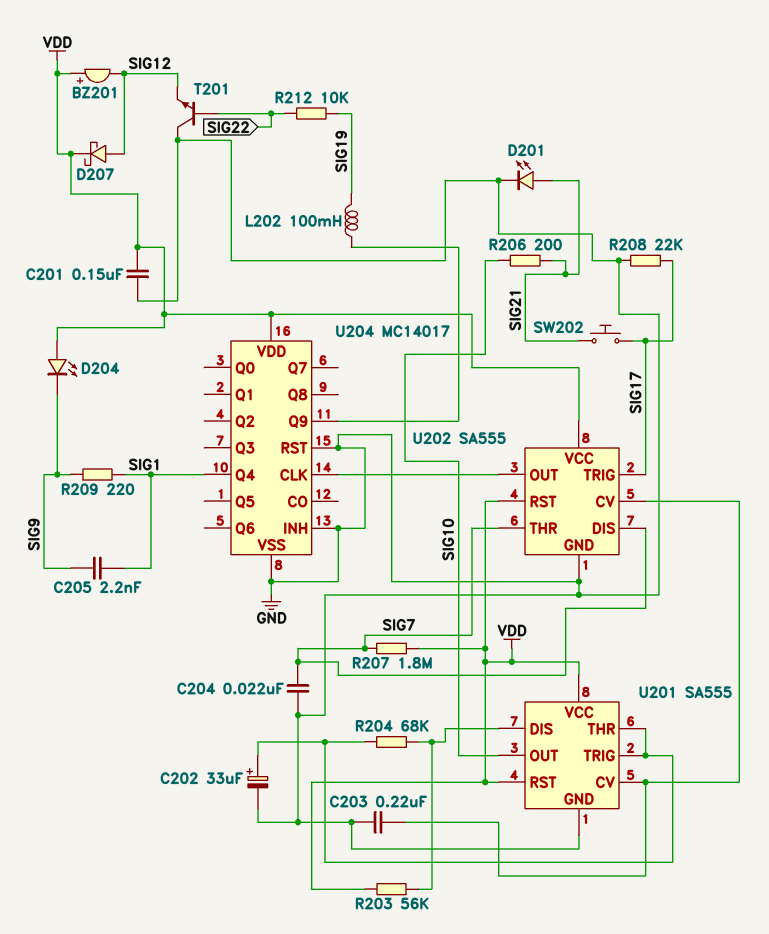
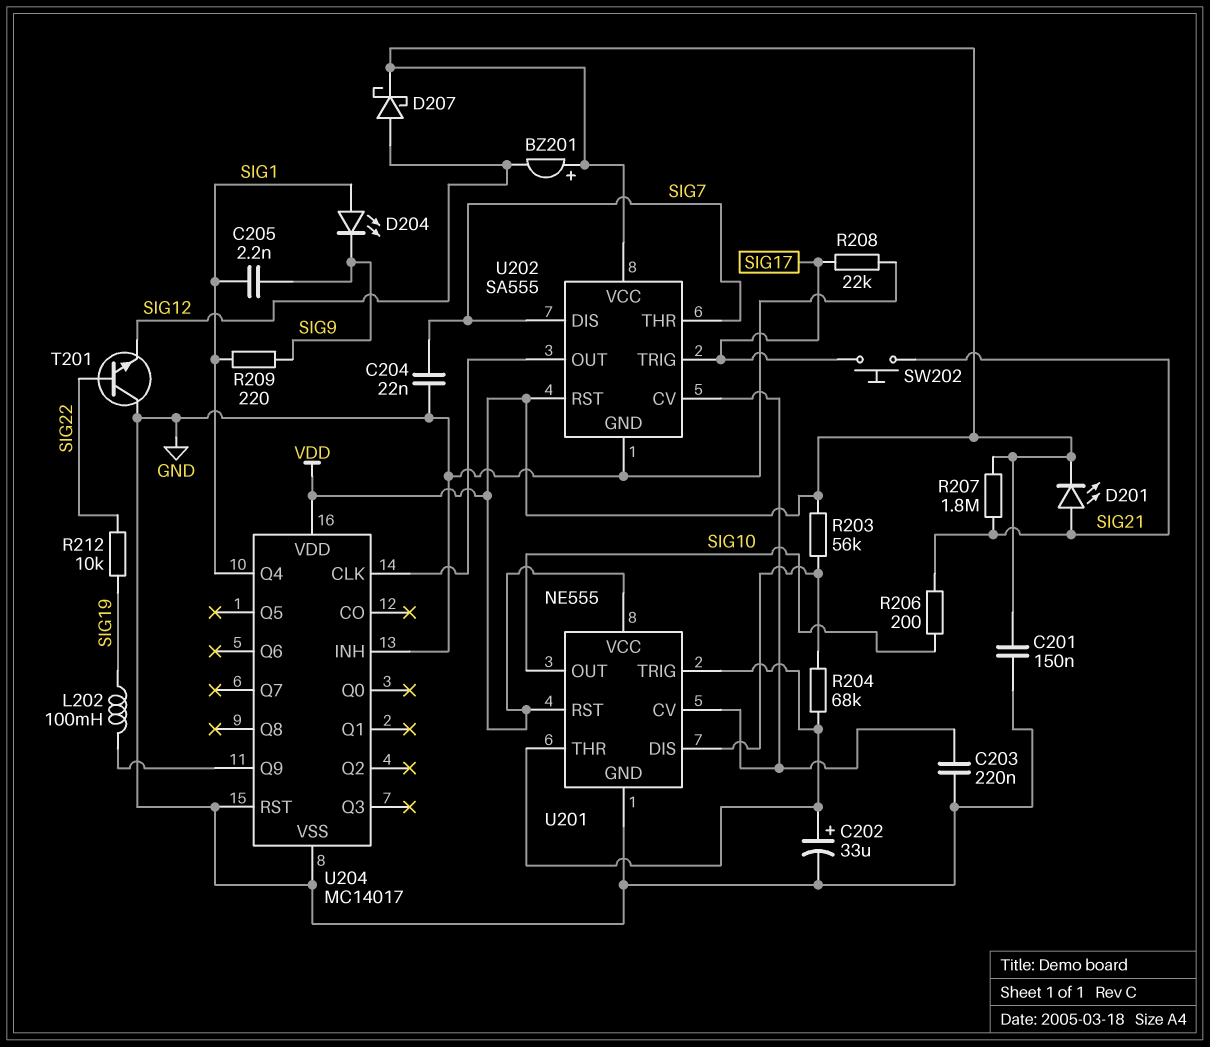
D201: LED (A SIG21, K GND) -> LED (A SIG21, K VDD)
D204: LED (A VDD, K SIG9) -> LED (A SIG1, K SIG9)
R207: 1.8M (SIG7, VDD) -> 1.8M (SIG21, VDD)
U201: SA555 -> NE555

